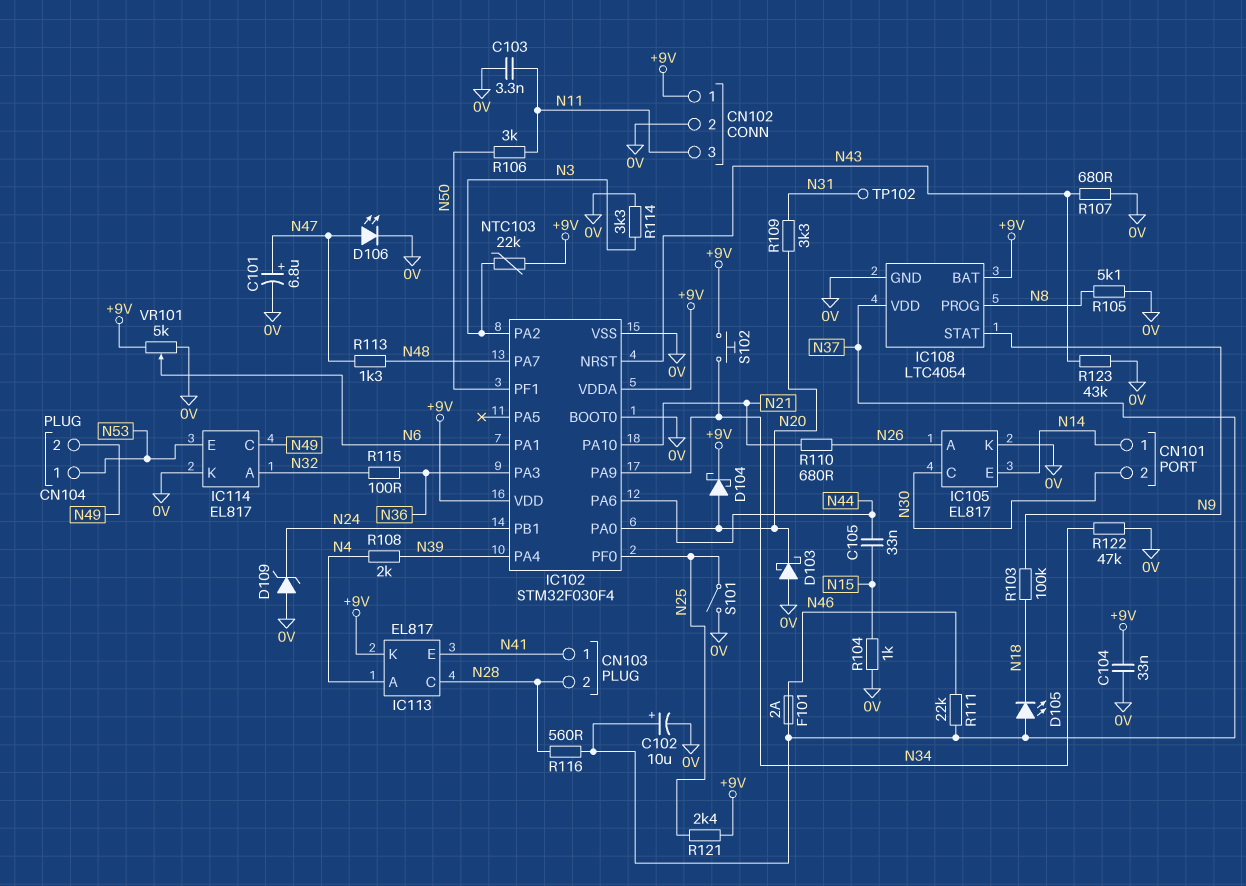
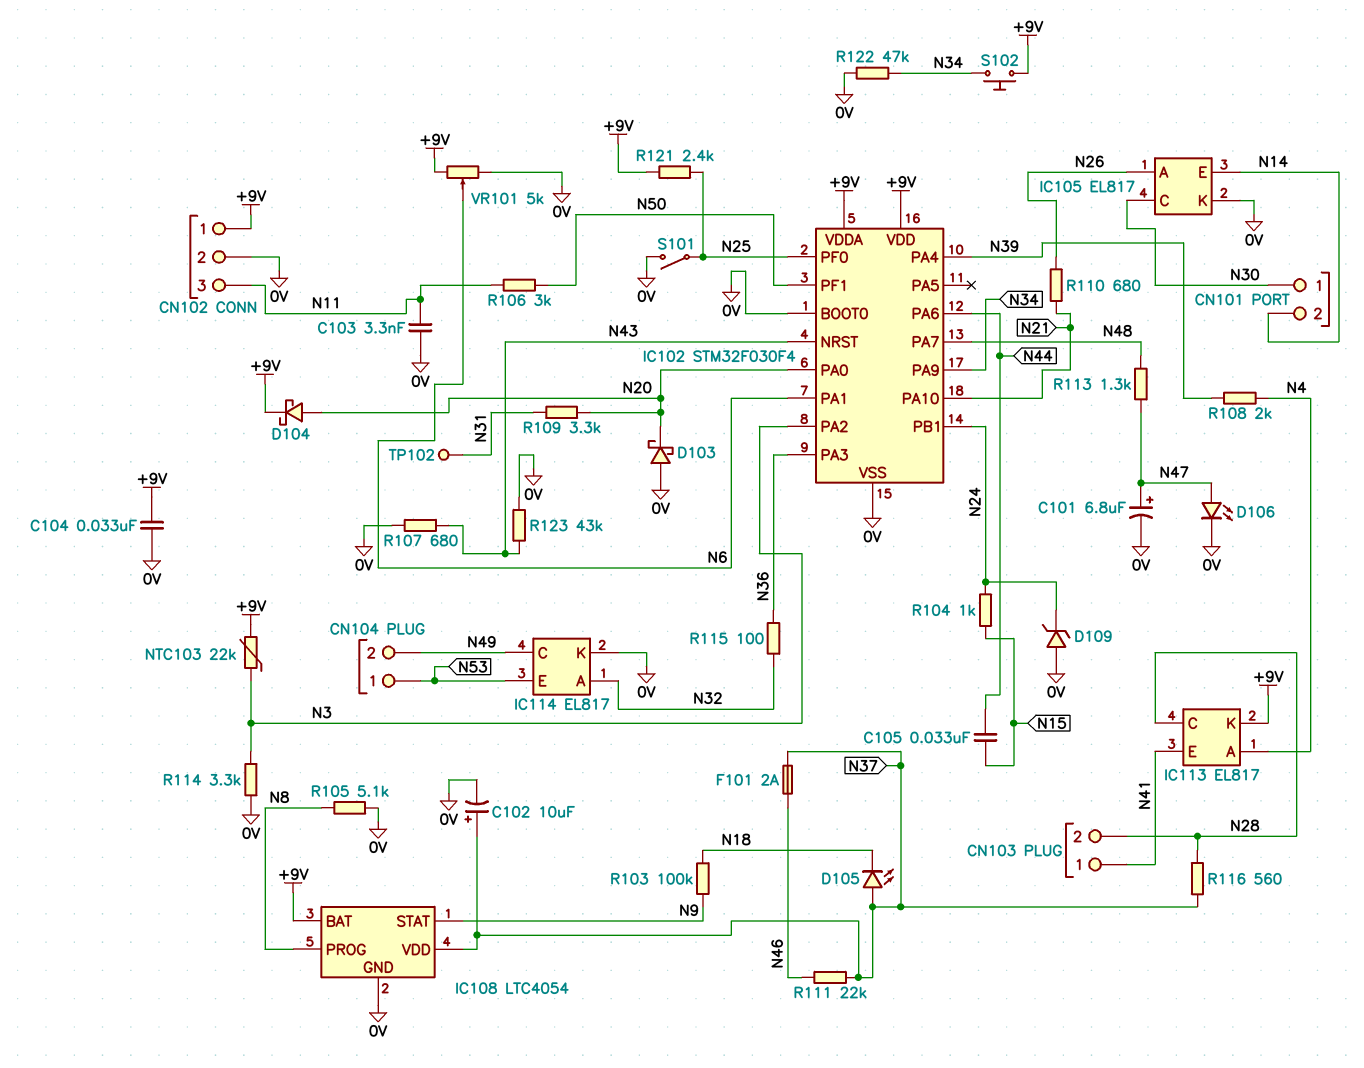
CN101 pin 1: N14 -> N30
CN101 pin 2: N30 -> N14
R104: 1k (0V, N15) -> 1k (N15, N24)

